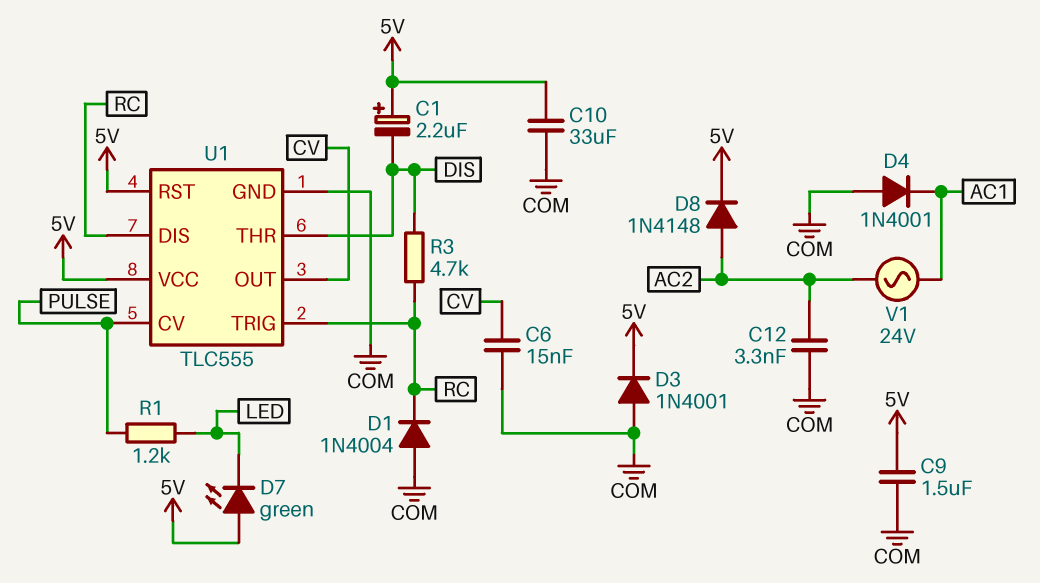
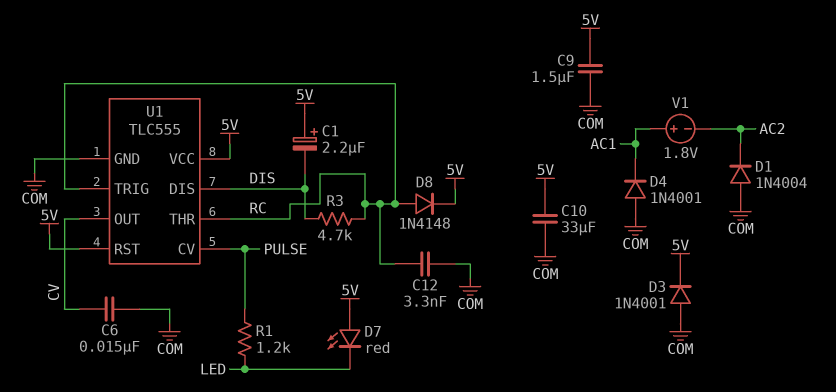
C12: 3.3nF (AC2, COM) -> 3.3nF (COM, RC)
D1: diode 1N4004 (A COM, K RC) -> diode 1N4004 (A COM, K AC2)
D7: LED green (A 5V, K LED) -> LED red (A 5V, K LED)
D8: diode 1N4148 (A AC2, K 5V) -> diode 1N4148 (A RC, K 5V)
U1 pin DIS: RC -> DIS
U1 pin THR: DIS -> RC
V1: AC 24V (AC1, AC2) -> 1.8V (plus AC1, minus AC2)

